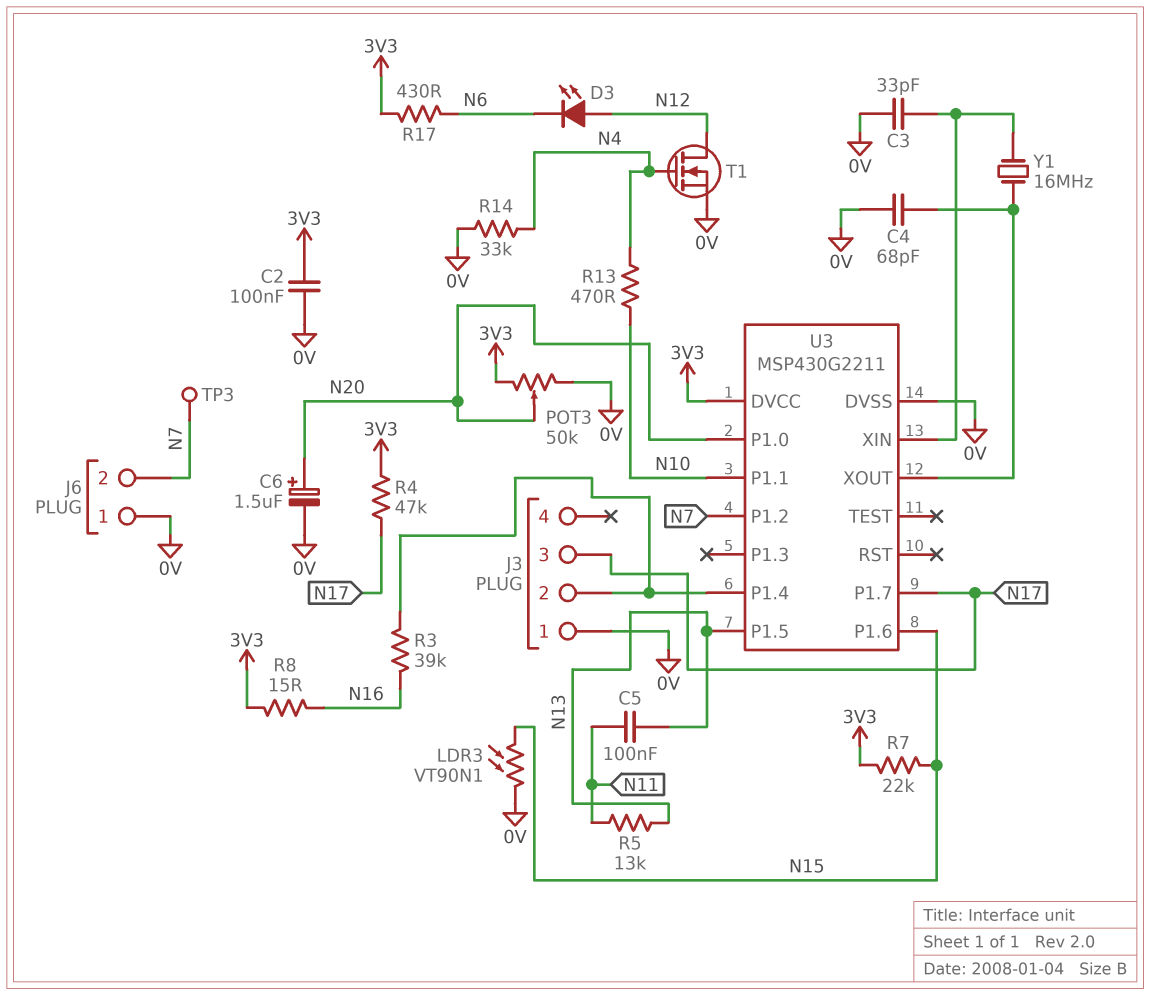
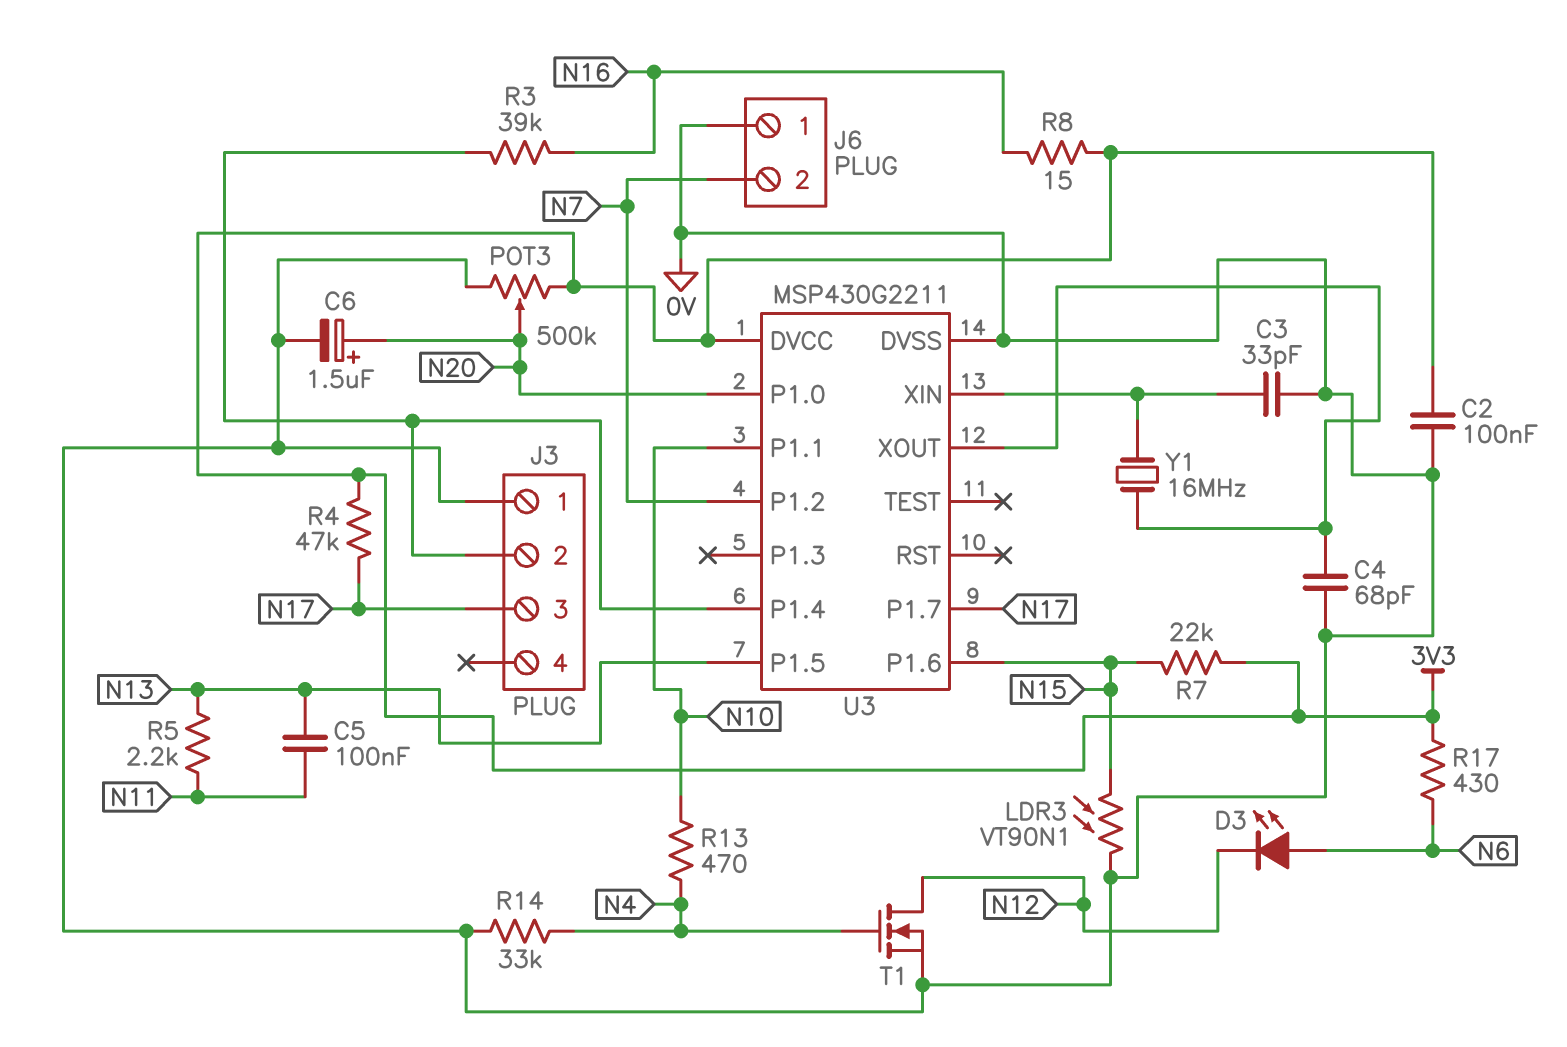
D3: LED (A N12, K N6) -> LED (A N6, K N12)
POT3: 50k (0V, 3V3, wiper N20) -> 500k (0V, 3V3, wiper N20)
R5: 13k (N11, N13) -> 2.2k (N11, N13)
TP3: test point (N7) -> none

